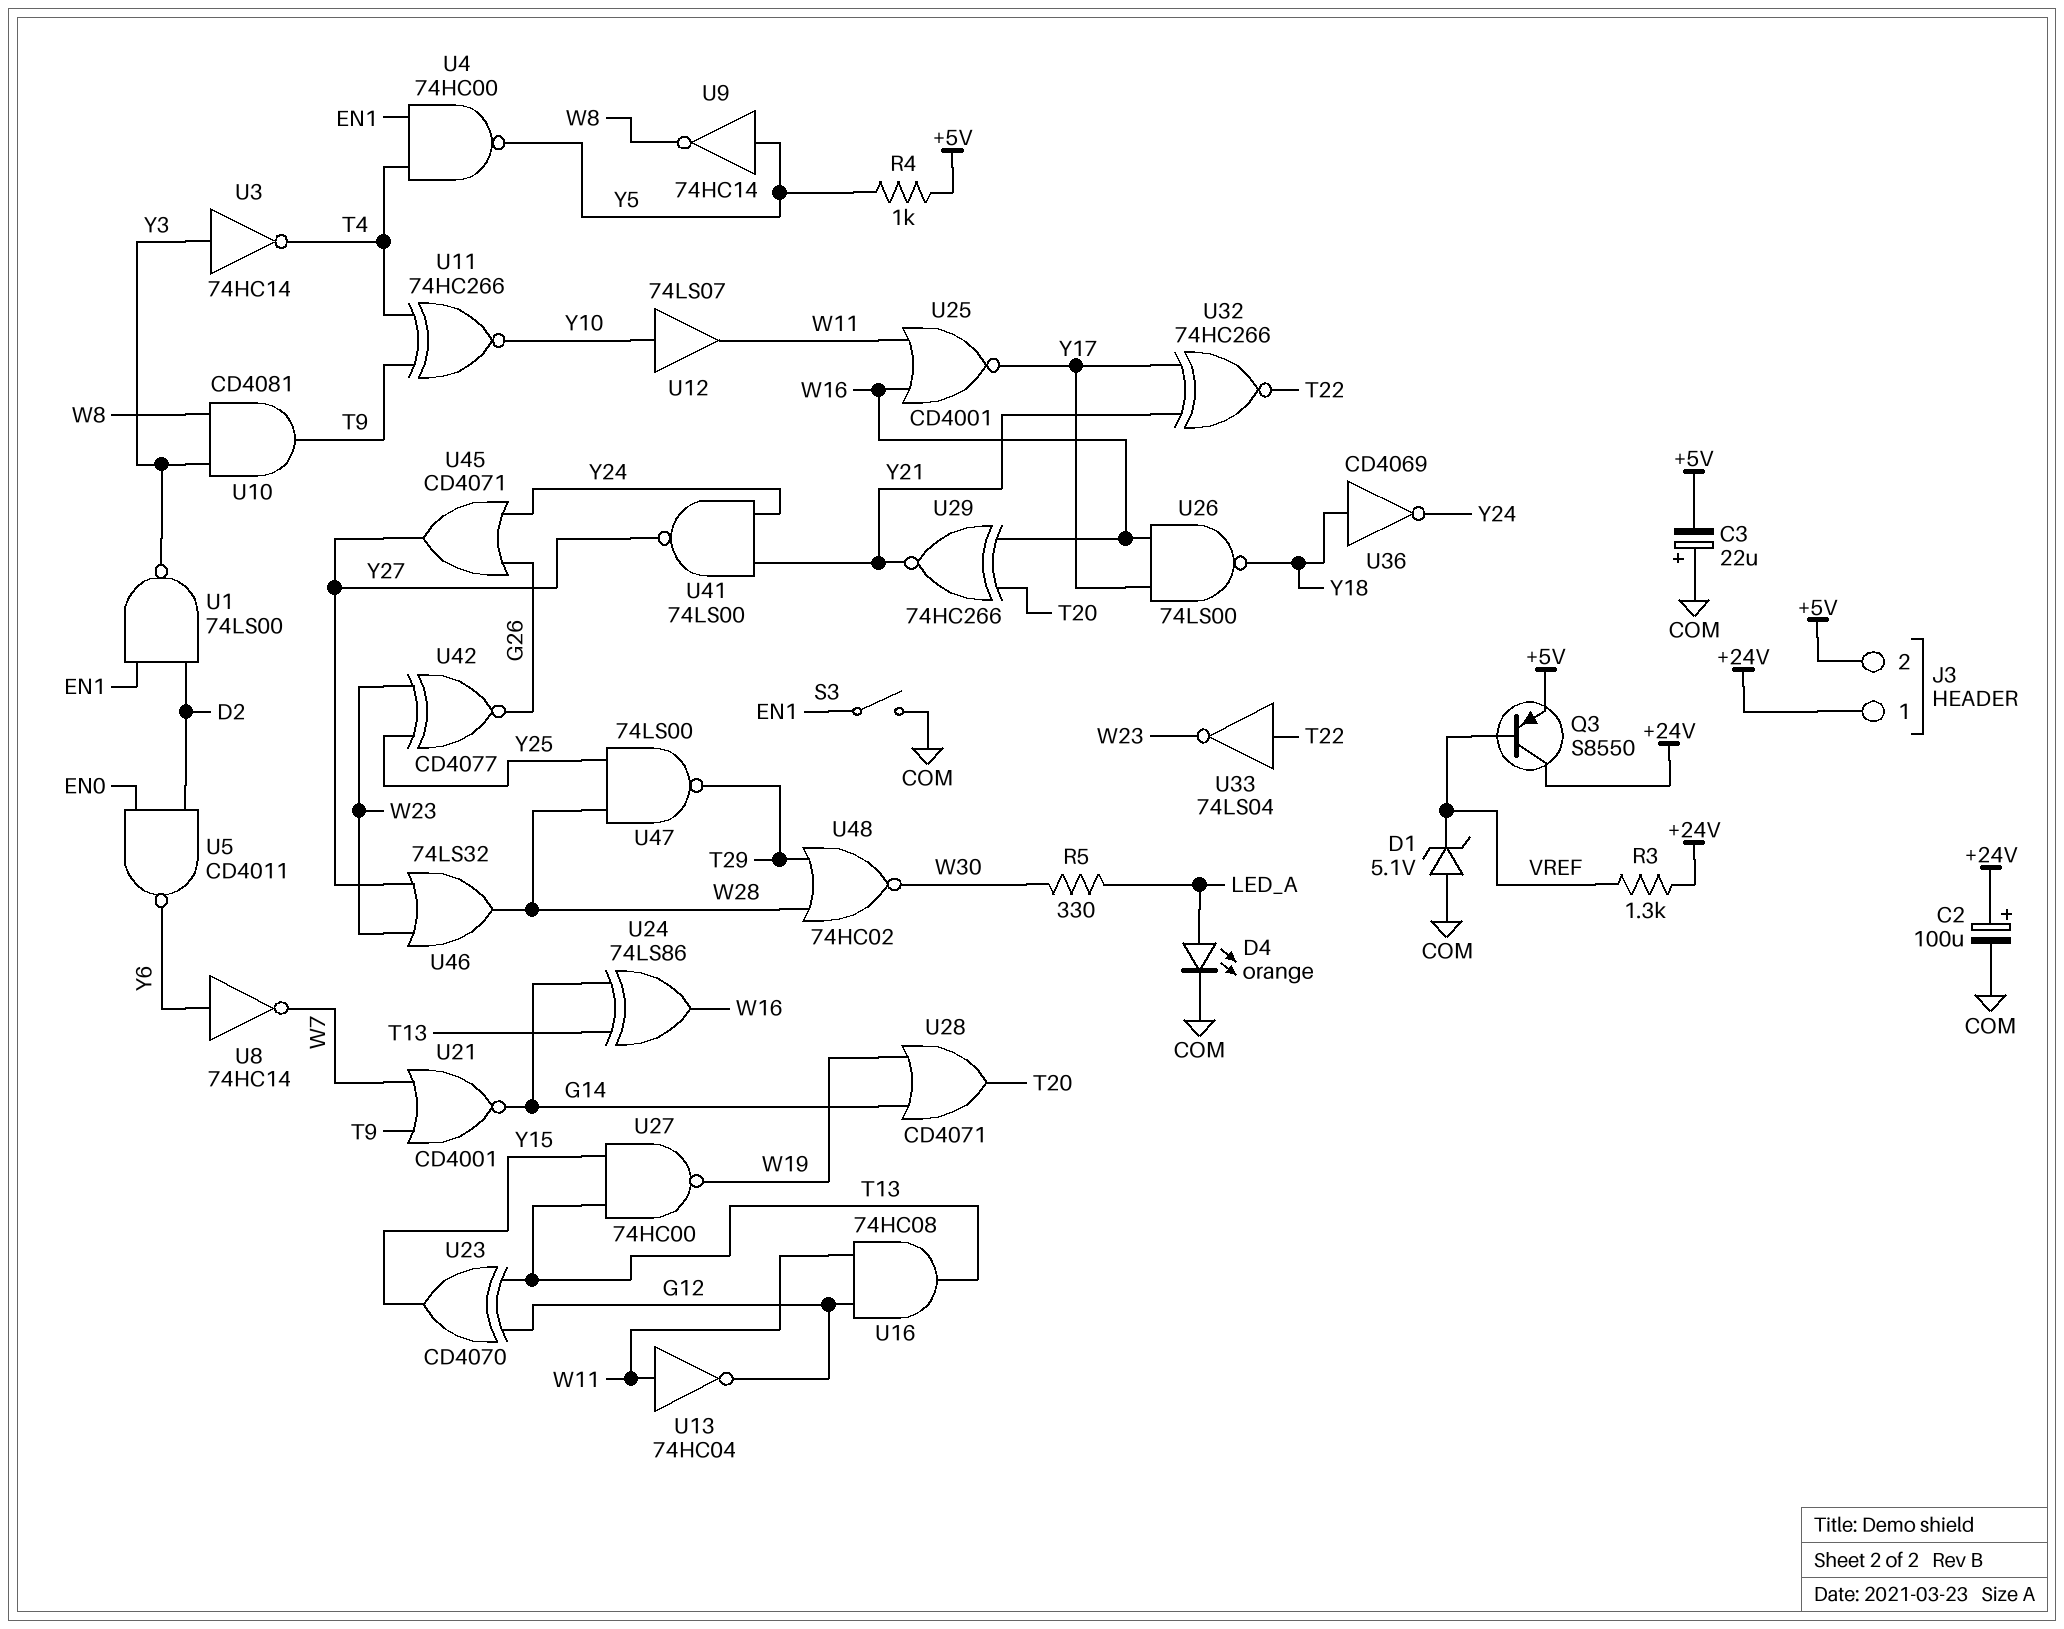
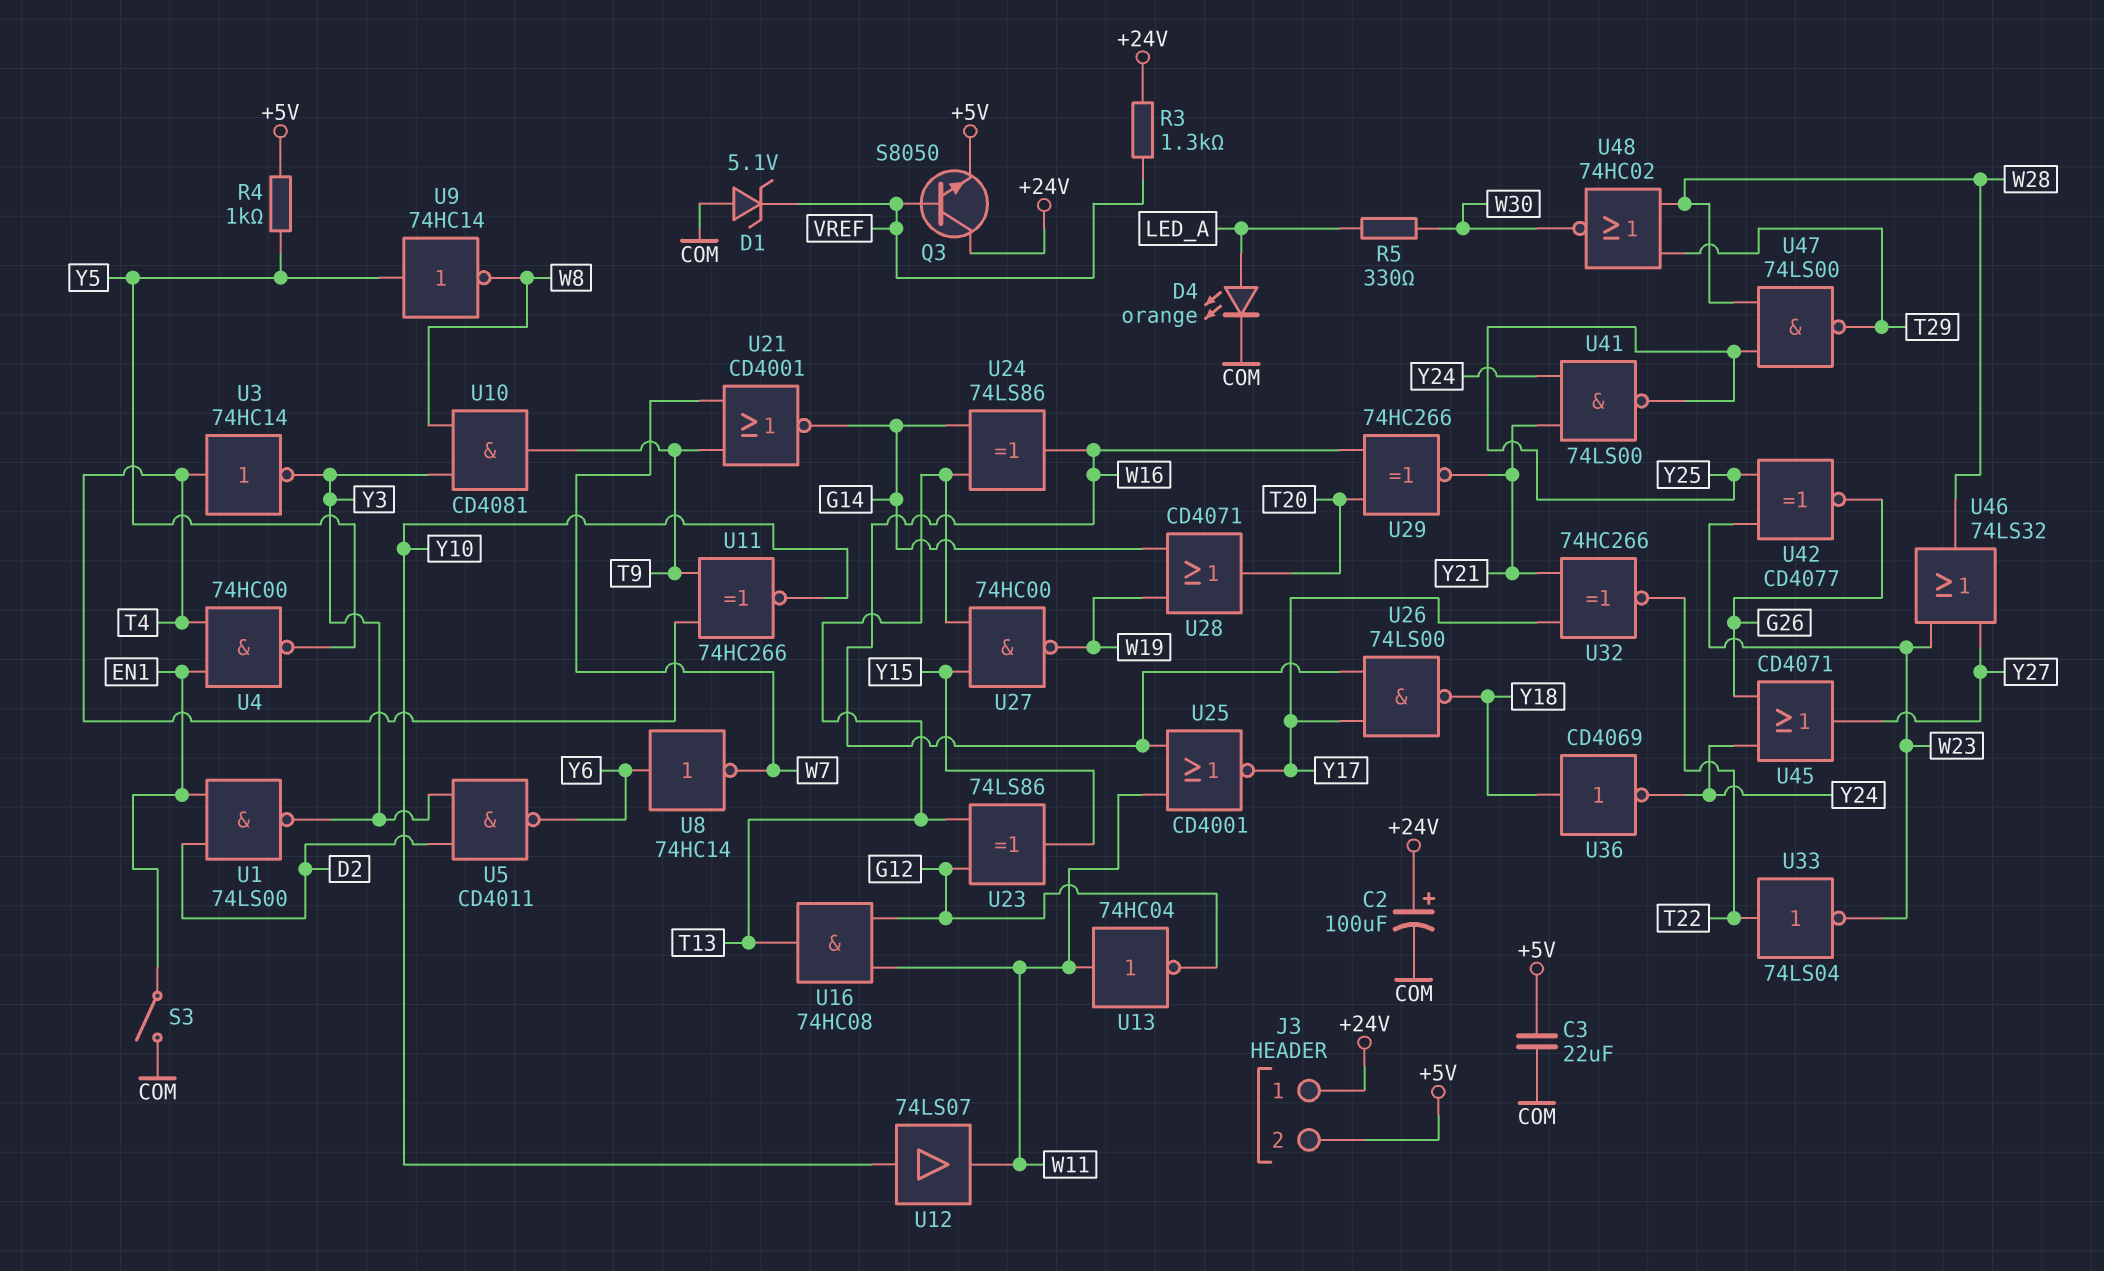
C3: 22uF (plus COM, minus +5V) -> 22uF (+5V, COM)
Q3: PNP S8550 (B VREF, C +24V, E +5V) -> NPN S8050 (B VREF, C +24V, E +5V)
U3: NOT 74HC14 (in Y3, out T4) -> NOT 74HC14 (in T4, out Y3)
U5: NAND CD4011 (in D2, in EN0, out Y6) -> NAND CD4011 (in D2, in Y3, out Y6)
U23: XOR CD4070 (in G12, in T13, out Y15) -> XOR 74LS86 (in G12, in T13, out Y15)
U41: NAND 74LS00 (in Y21, in Y24, out Y27) -> NAND 74LS00 (in Y21, in Y24, out Y25)

